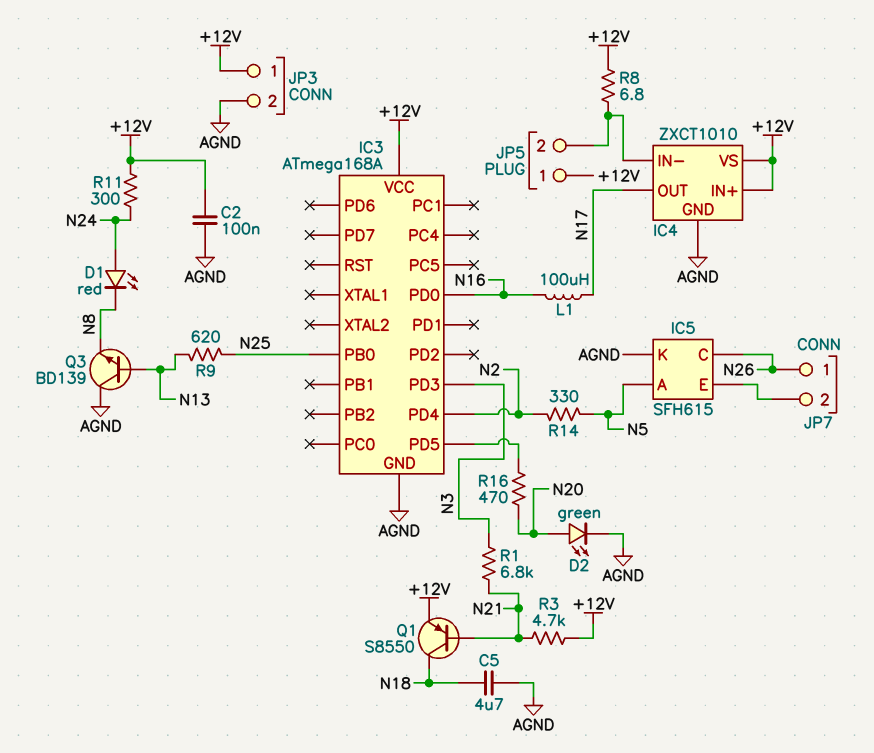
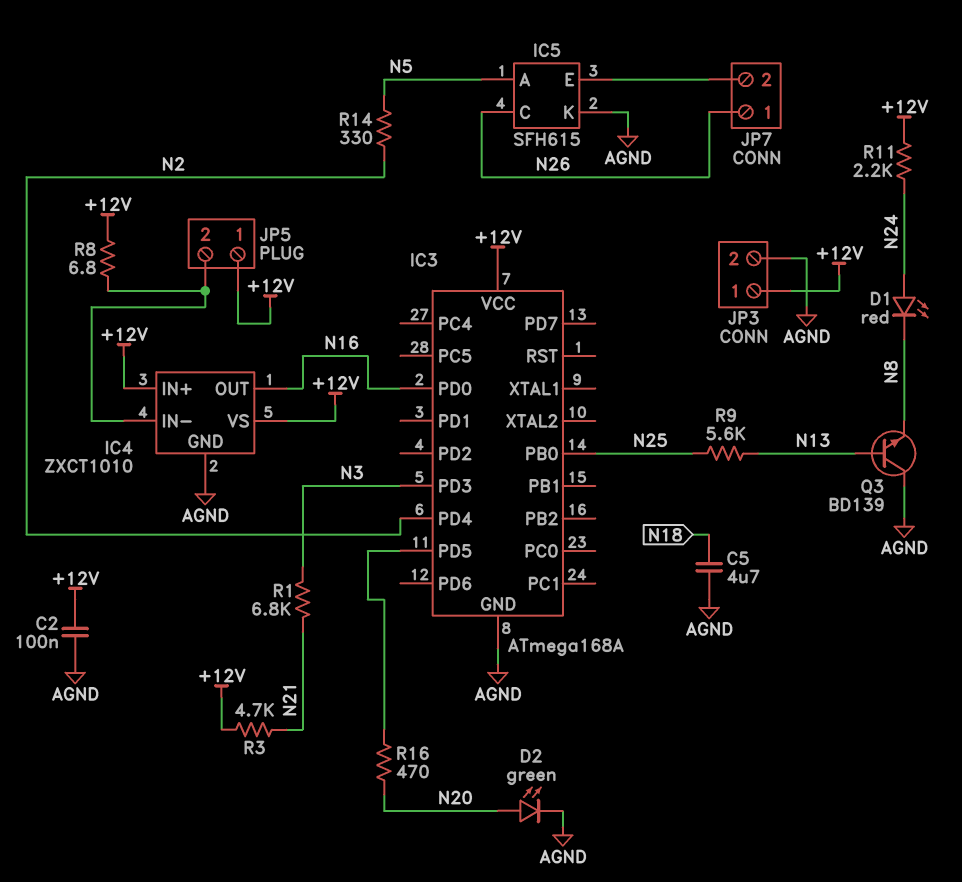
IC4 pin OUT: N17 -> N16
L1: 100uH (N16, N17) -> none
Q1: PNP S8550 (B N21, C N18, E +12V) -> none
R9: 620 (N13, N25) -> 5.6k (N13, N25)
R11: 300 (+12V, N24) -> 2.2k (+12V, N24)

